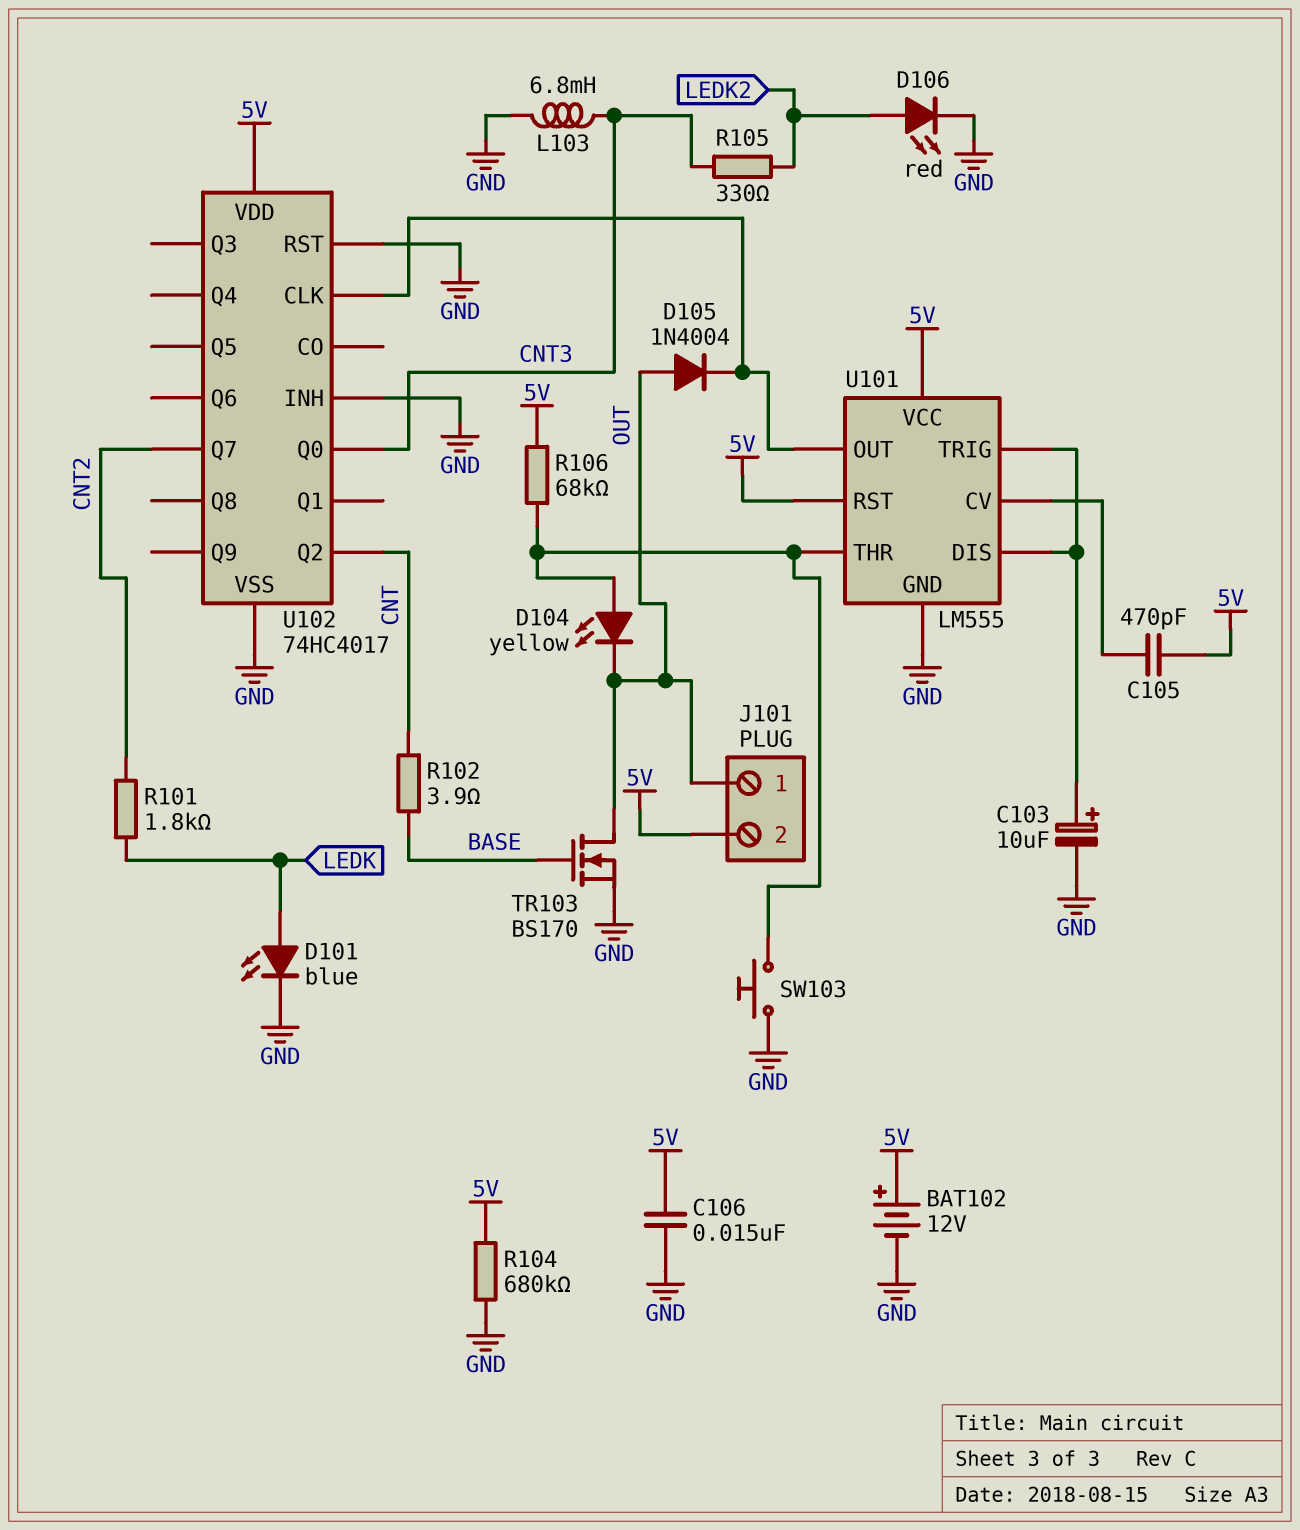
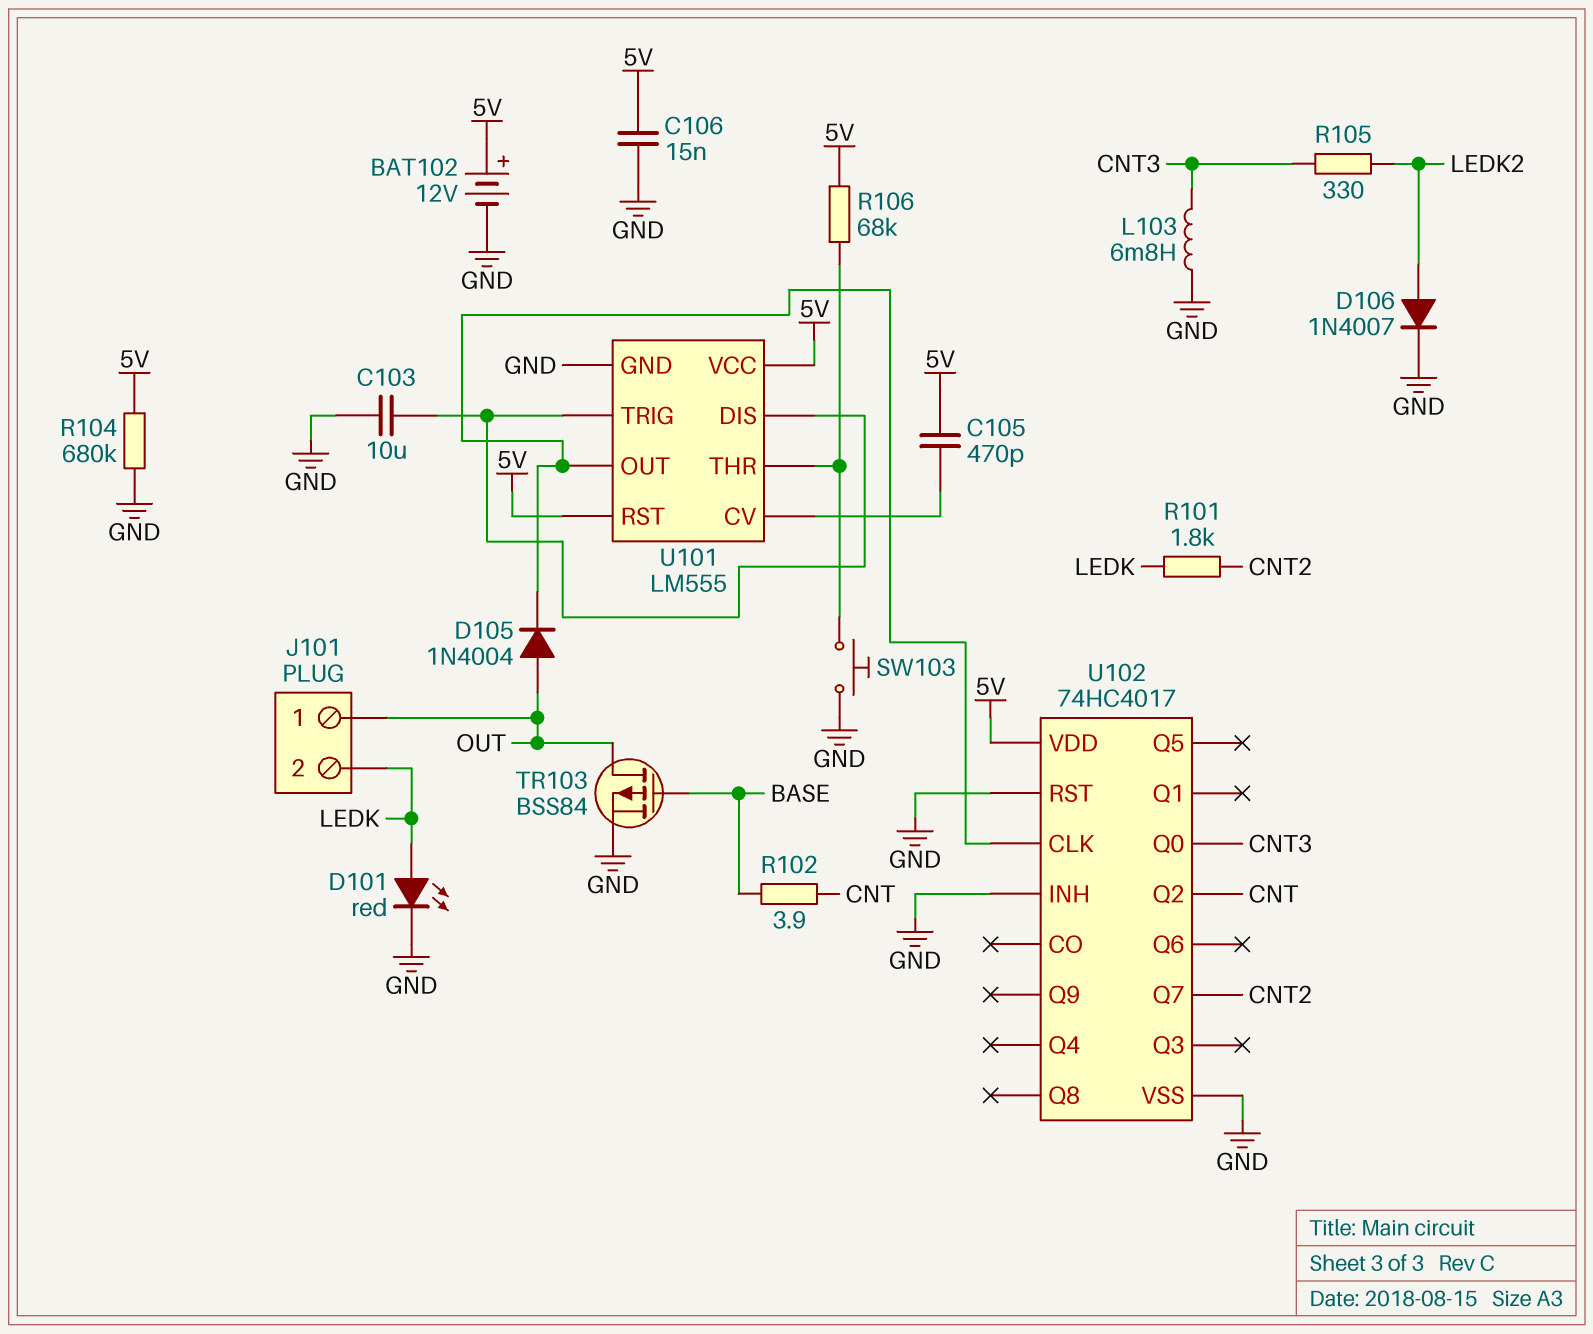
C103: 10uF (plus U101/DIS, minus GND) -> 10uF (GND, U101/DIS)
D101: LED blue (A LEDK, K GND) -> LED red (A LEDK, K GND)
D104: LED yellow (A U101/THR, K OUT) -> none
D106: LED red (A LEDK2, K GND) -> diode 1N4007 (A LEDK2, K GND)
J101 pin 2: 5V -> LEDK
TR103: NMOS BS170 (G BASE, D OUT, S GND) -> PMOS BSS84 (G BASE, D OUT, S GND)

